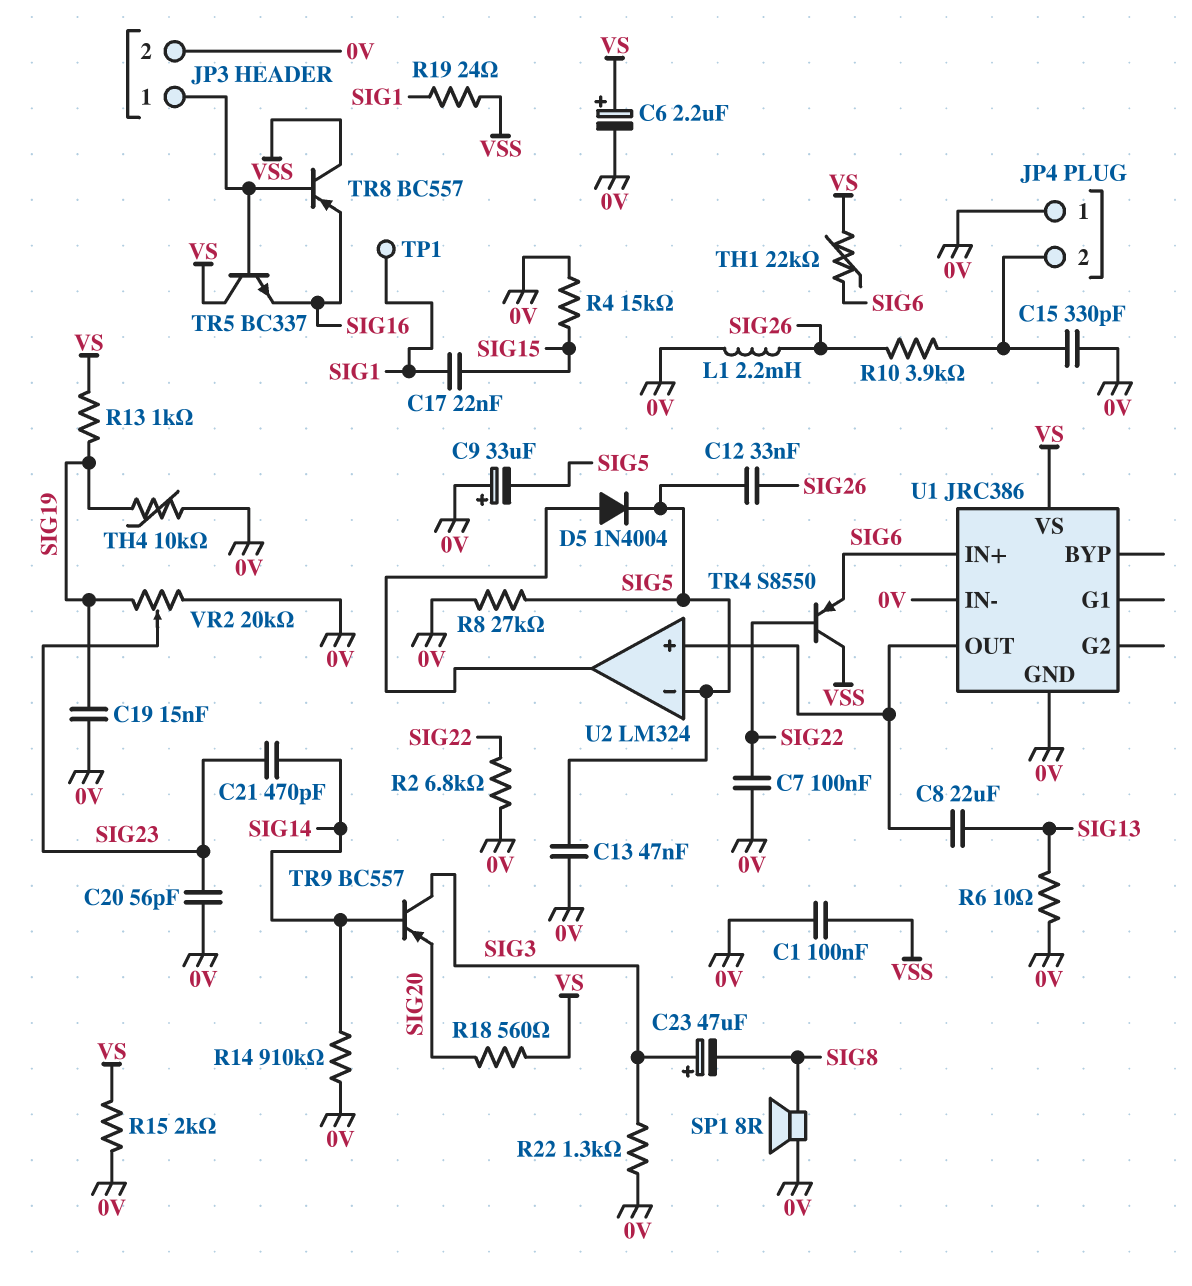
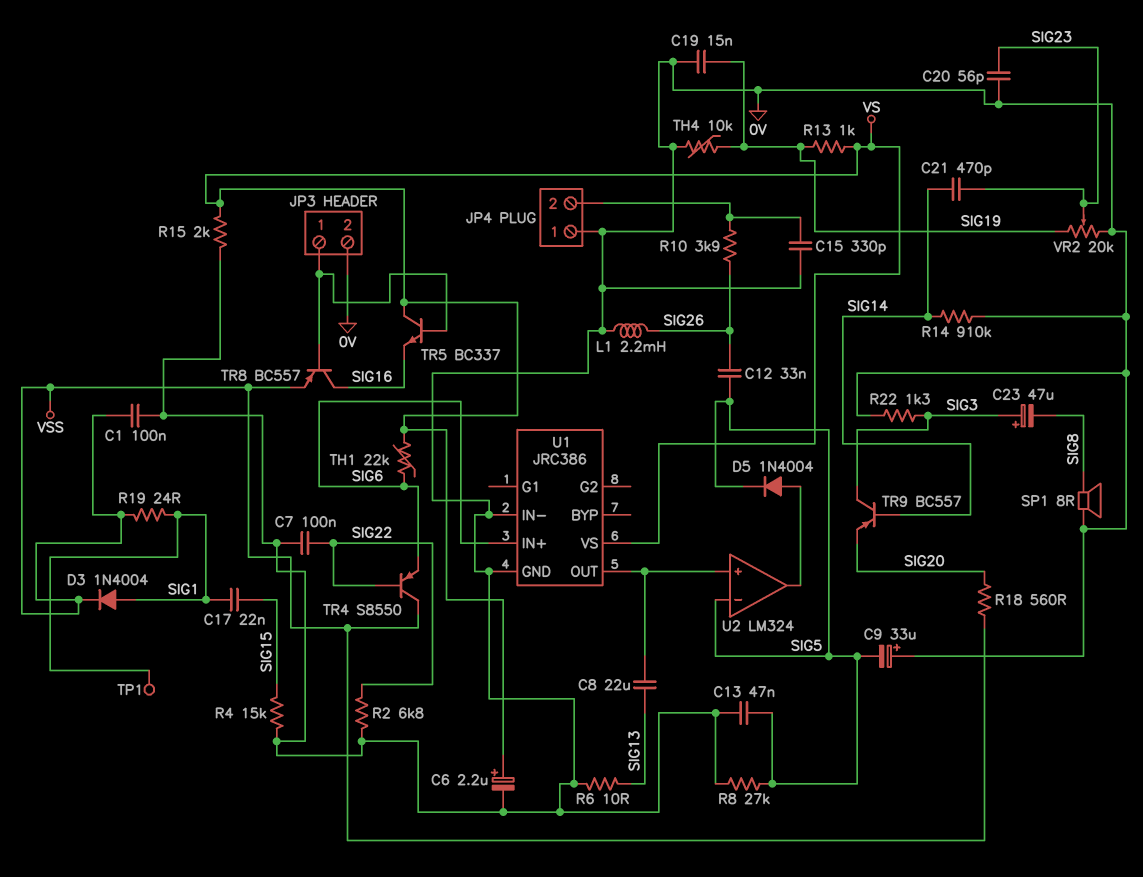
D3: none -> diode 1N4004 (A SIG1, K VSS)
R18: 560 (SIG20, VS) -> 560 (SIG20, VSS)
TR8: PNP BC557 (B JP3/1, C VSS, E SIG16) -> PNP BC557 (B JP3/1, C SIG16, E VSS)

